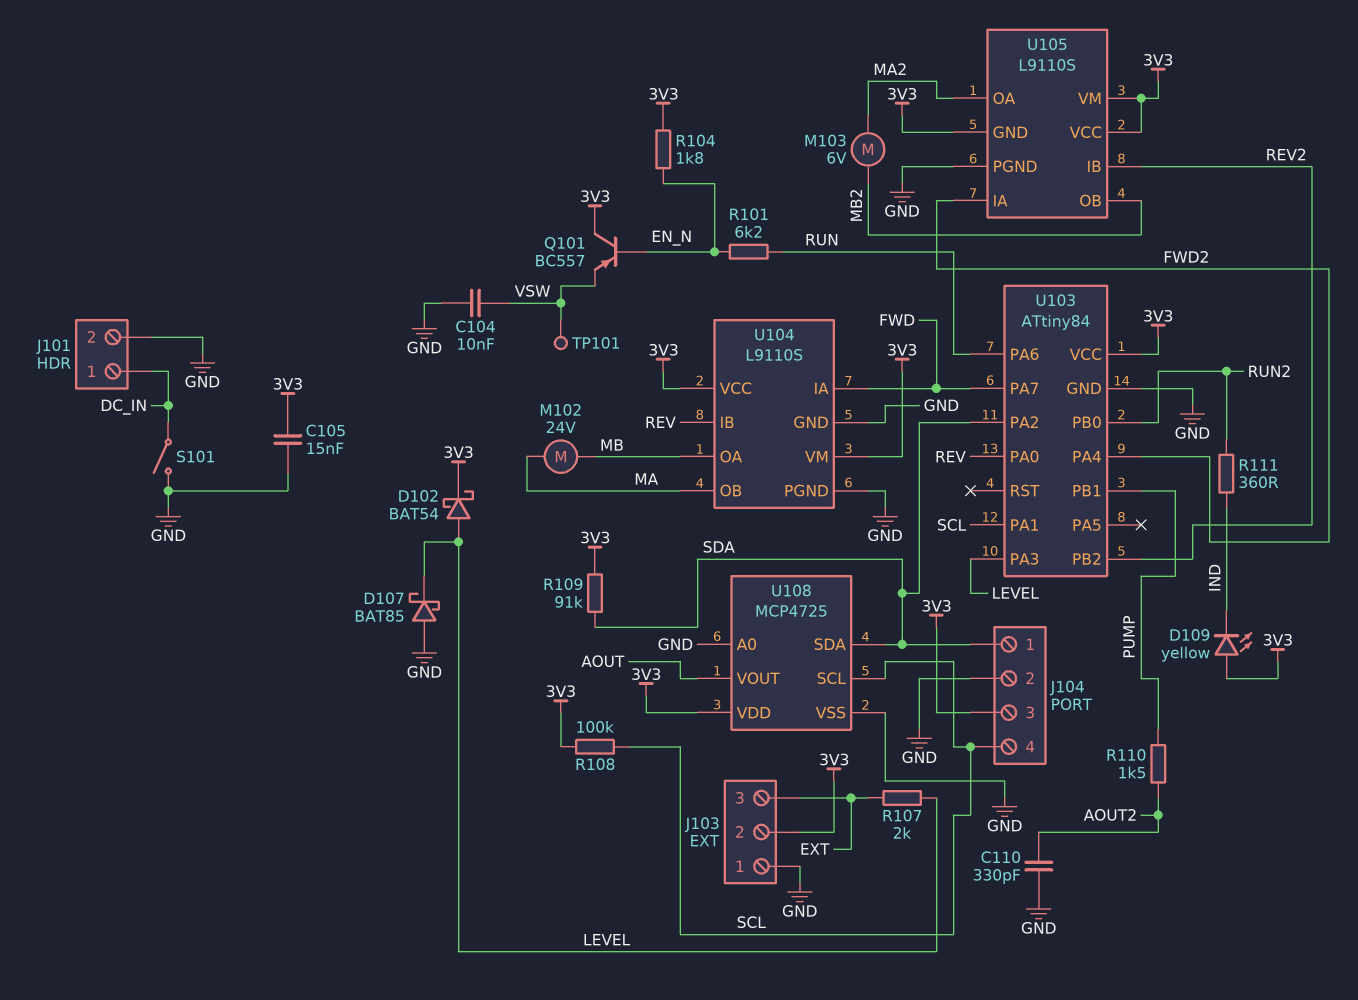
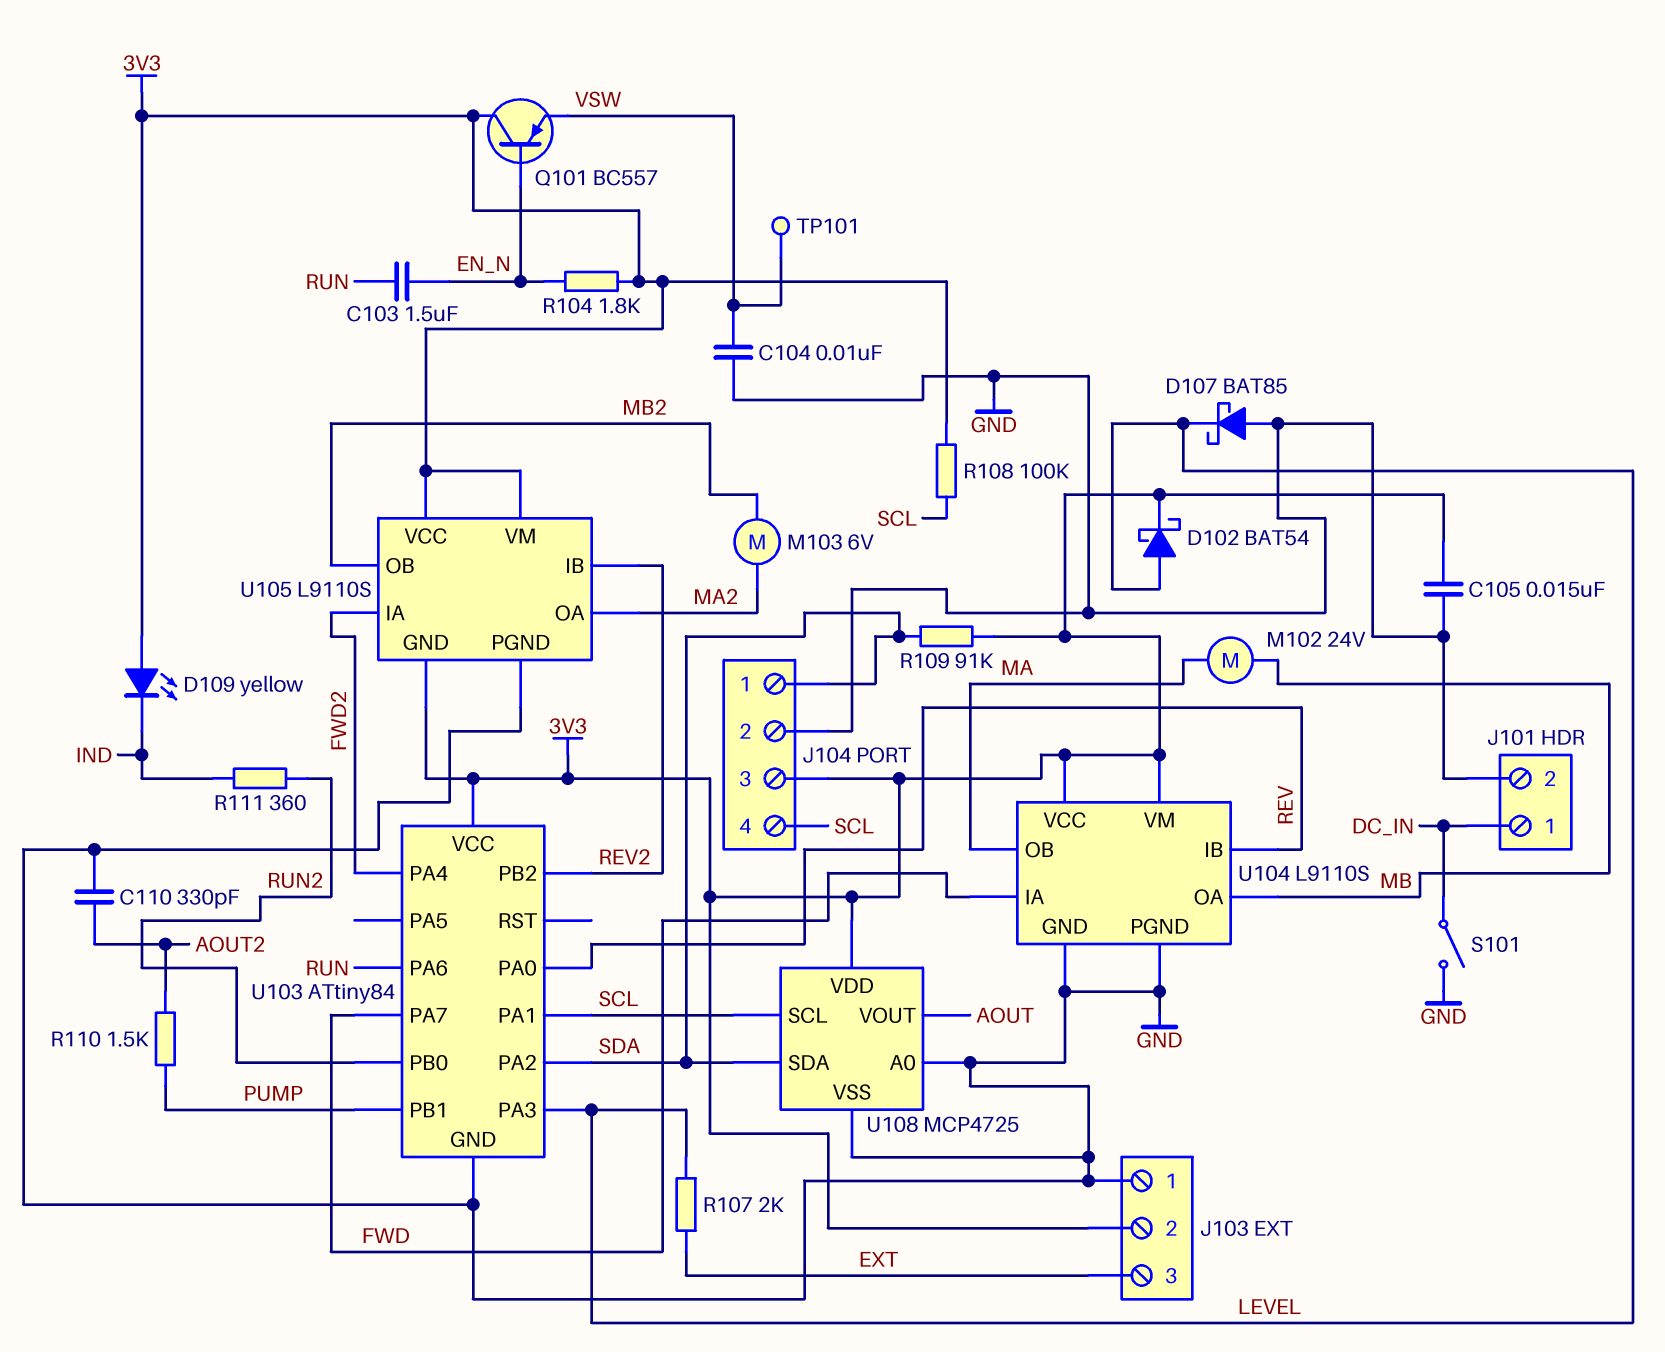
C103: none -> 1.5uF (EN_N, RUN)
R101: 6.2k (EN_N, RUN) -> none

